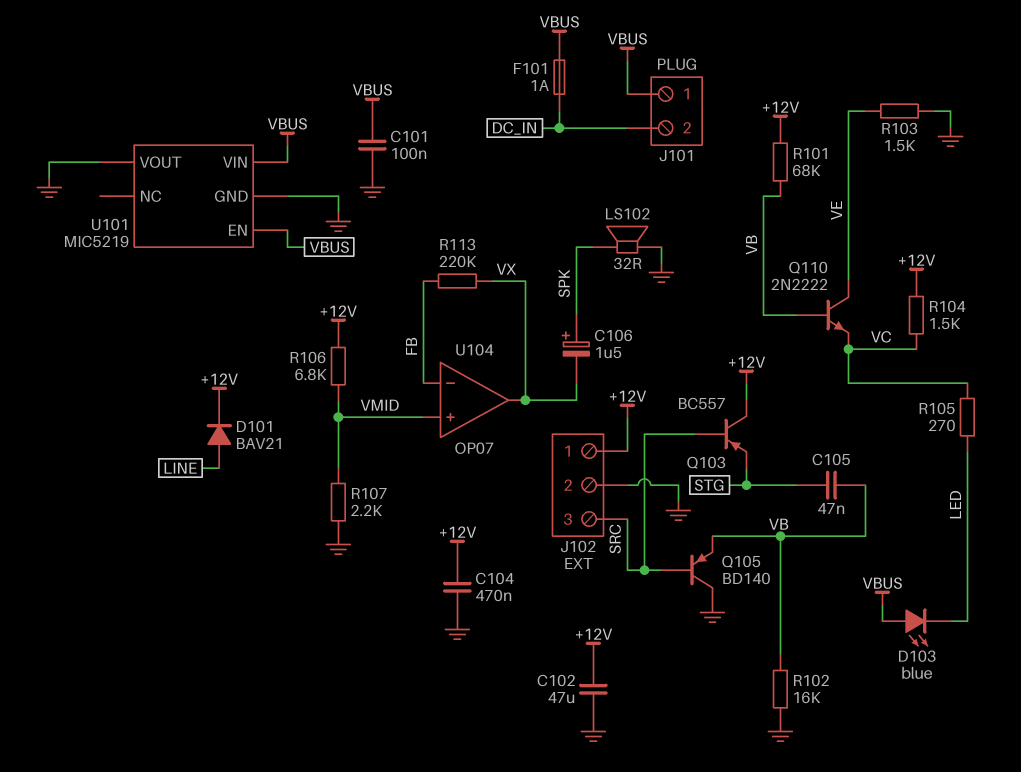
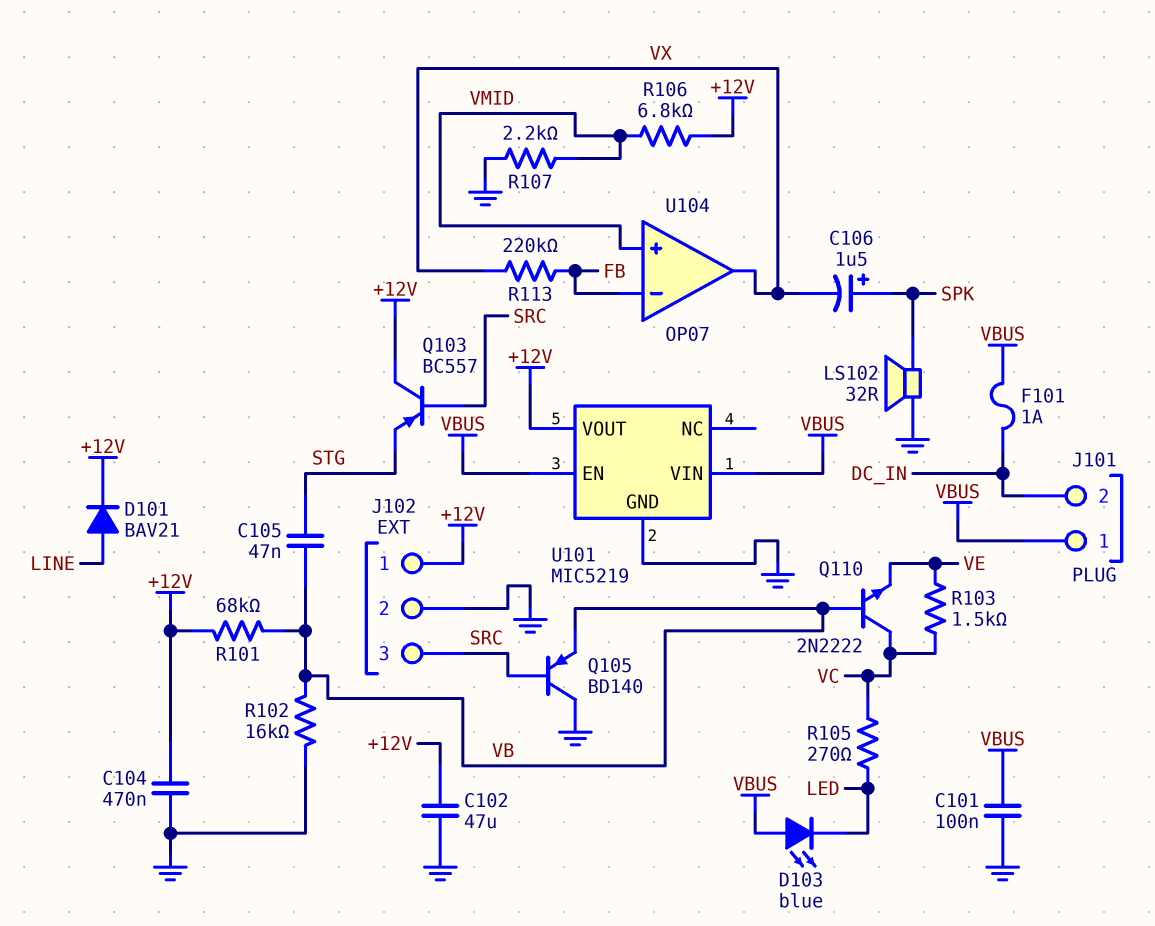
Q110: NPN 2N2222 (B VB, C VE, E VC) -> NPN 2N2222 (B VB, C VC, E VE)
R103: 1.5k (GND, VE) -> 1.5k (VC, VE)
R104: 1.5k (+12V, VC) -> none
U101 pin VOUT: GND -> +12V

